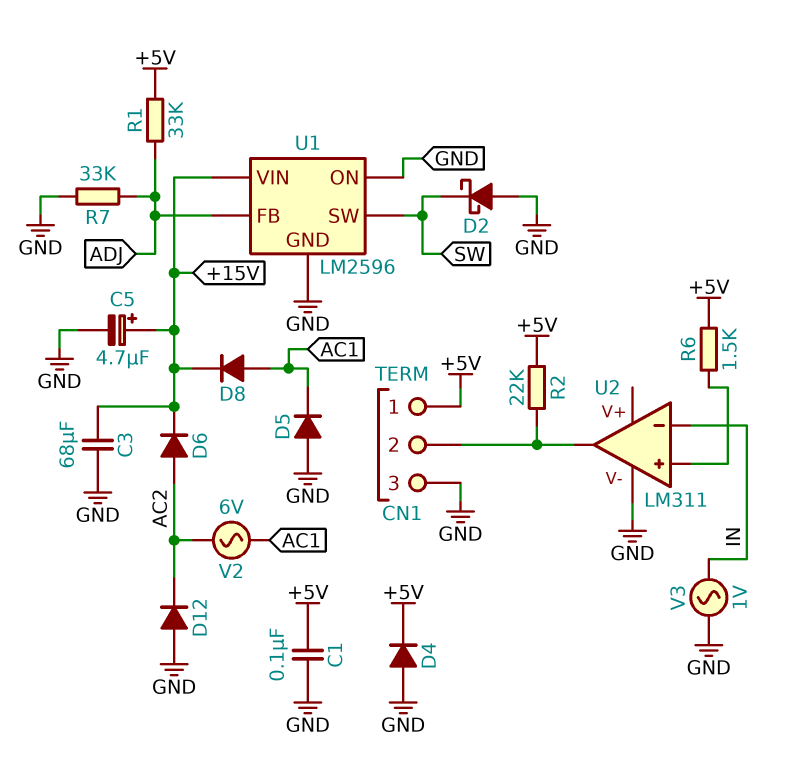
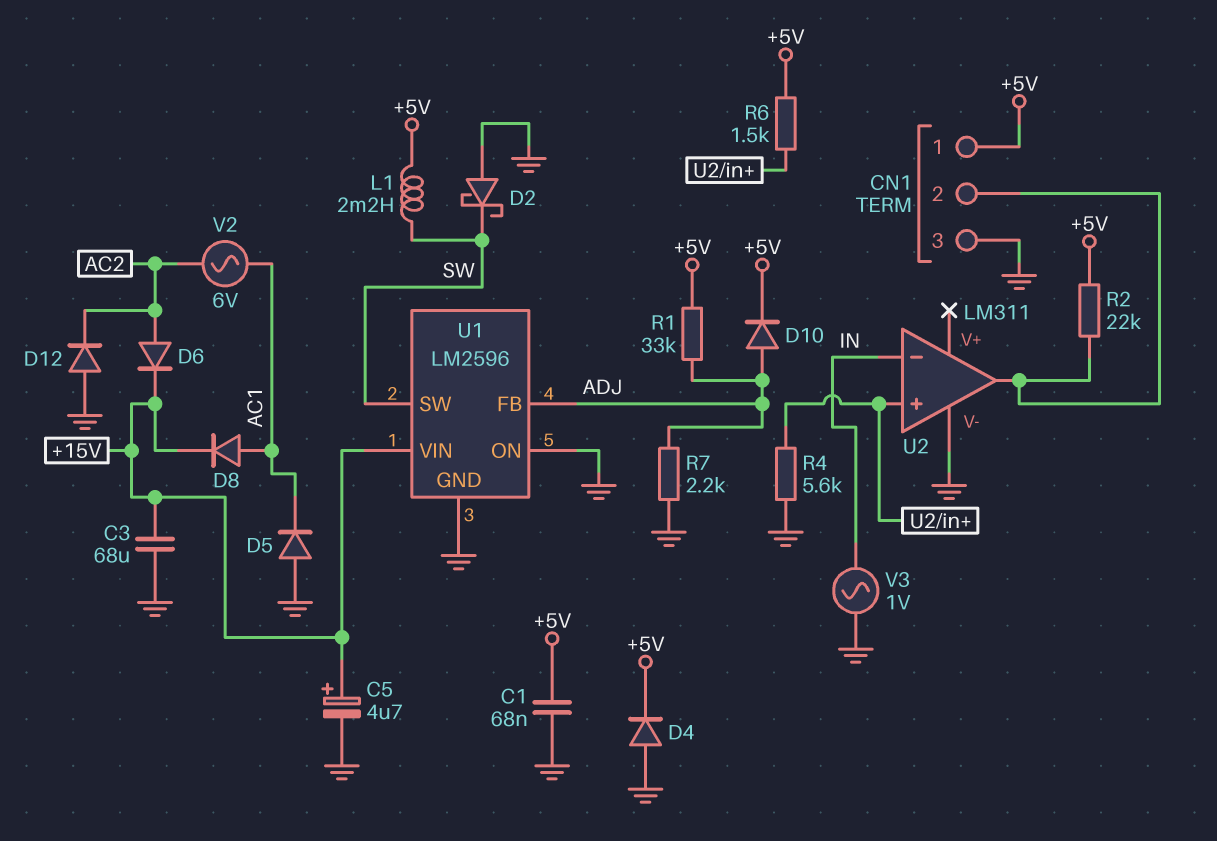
C1: 100nF (+5V, GND) -> 68nF (+5V, GND)
D10: none -> diode (A ADJ, K +5V)
L1: none -> 2.2mH (+5V, SW)
R4: none -> 5.6k (GND, U2/in+)
R7: 33k (ADJ, GND) -> 2.2k (ADJ, GND)

